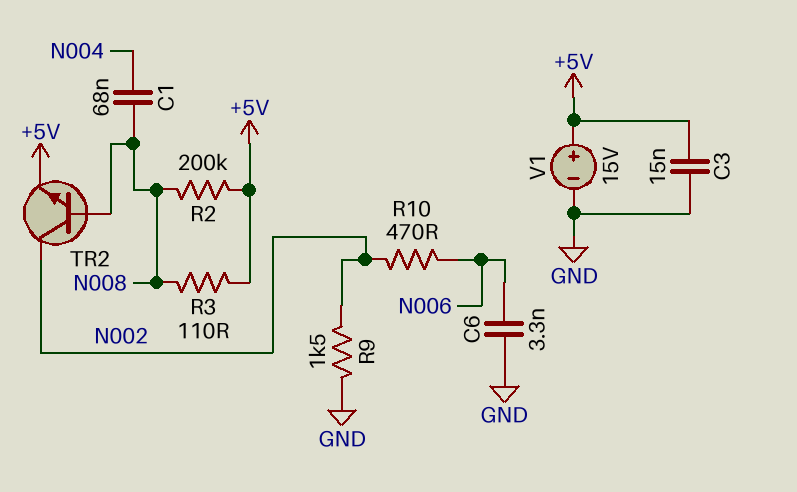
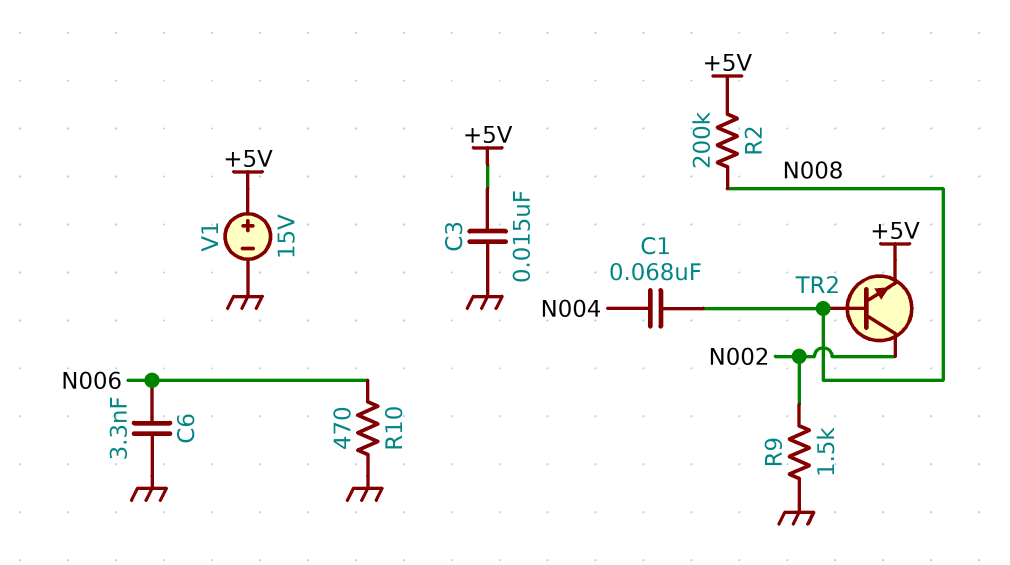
R3: 110 (+5V, N008) -> none
R10: 470 (N002, N006) -> 470 (GND, N006)

